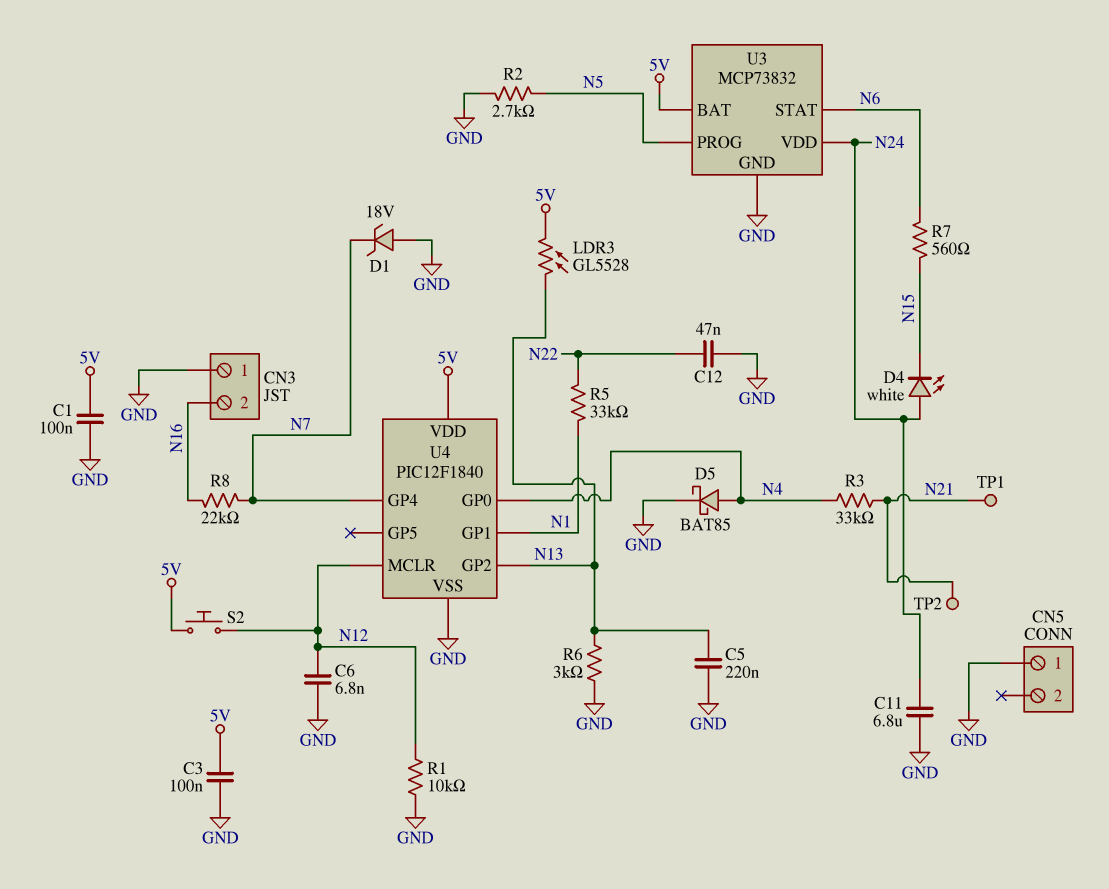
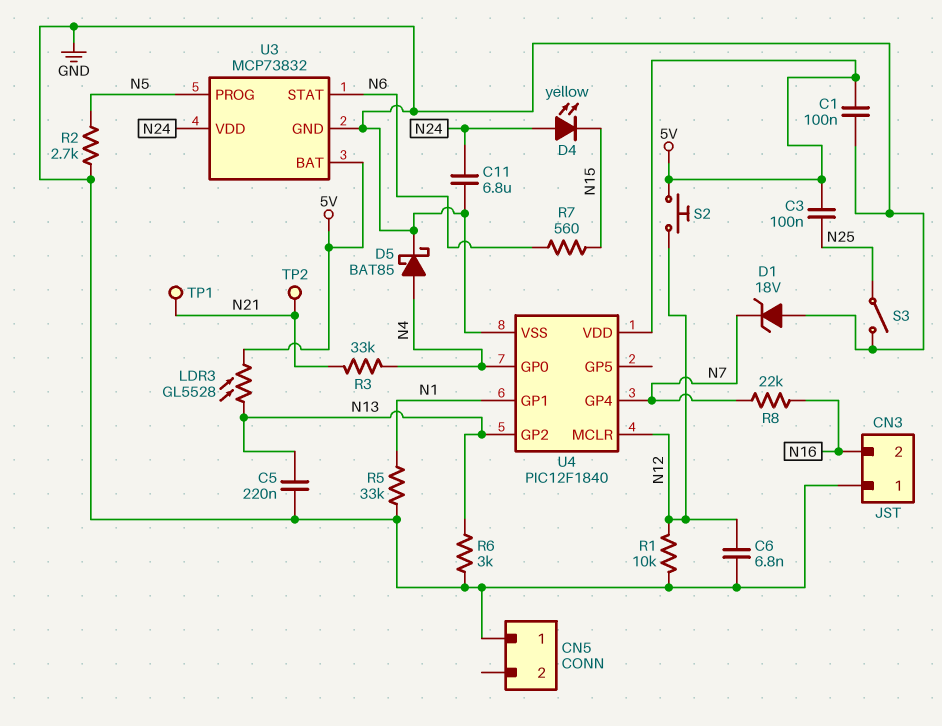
C3: 100nF (5V, GND) -> 100nF (5V, N25)
C12: 47nF (GND, N22) -> none
D4: LED white (A N24, K N15) -> LED yellow (A N24, K N15)
R5: 33k (N1, N22) -> 33k (GND, N1)
S3: none -> switch (GND, N25)

